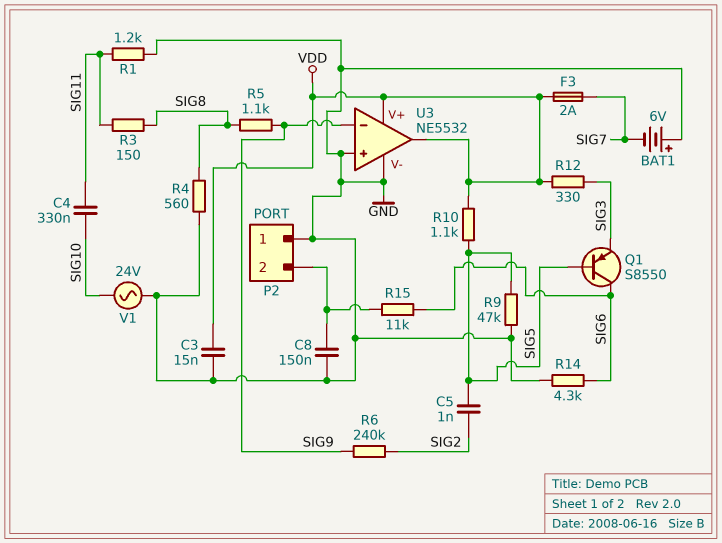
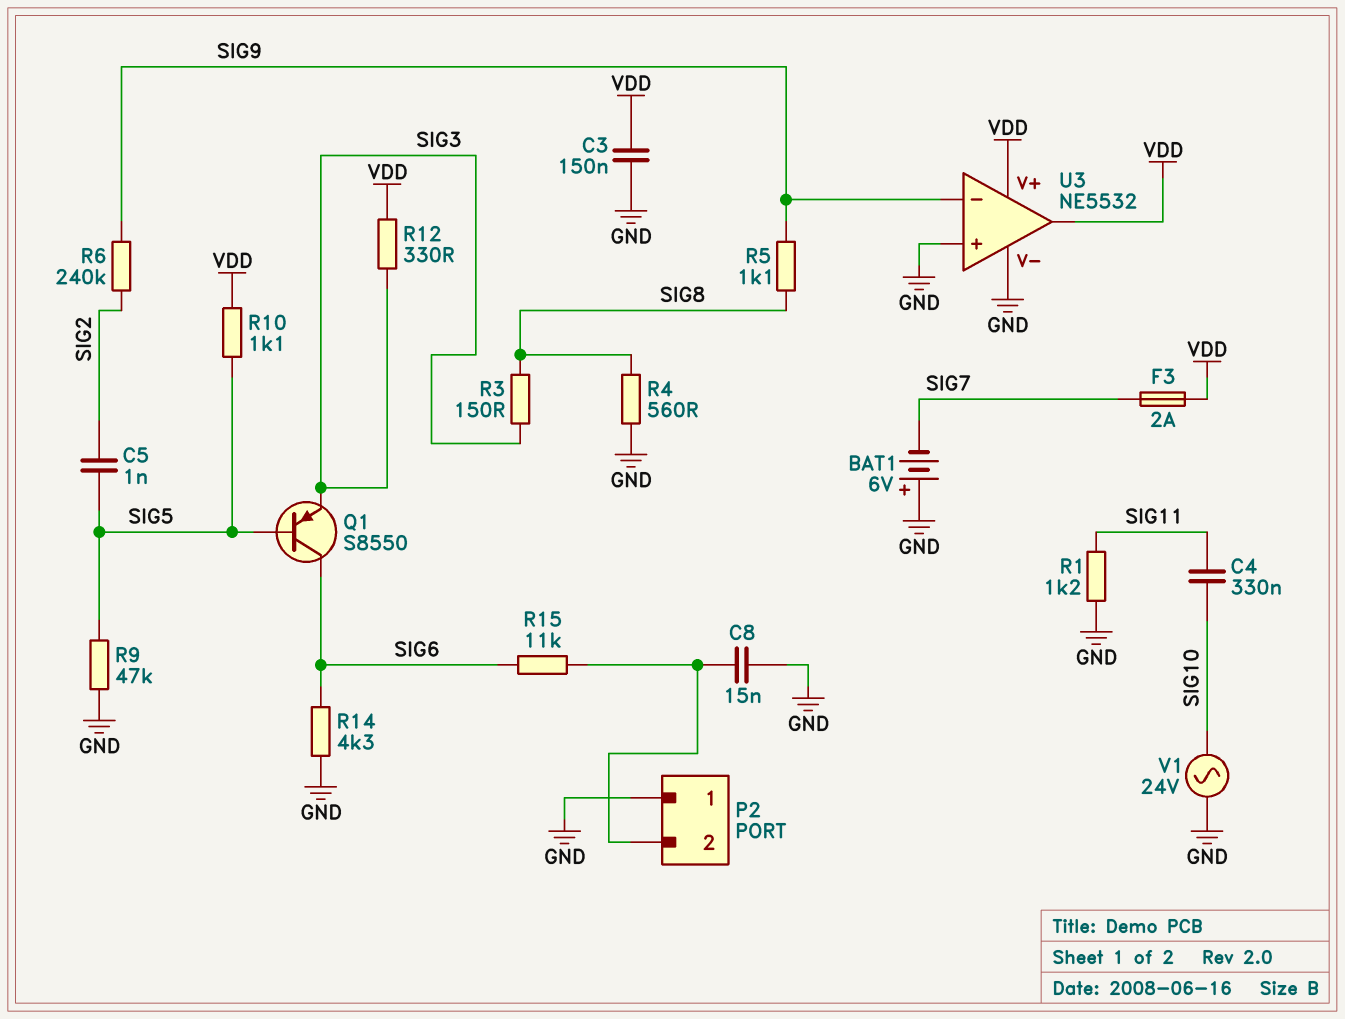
C3: 15nF (GND, VDD) -> 150nF (GND, VDD)
C8: 150nF (GND, P2/2) -> 15nF (GND, P2/2)
R3: 150 (SIG8, SIG11) -> 150 (SIG3, SIG8)

